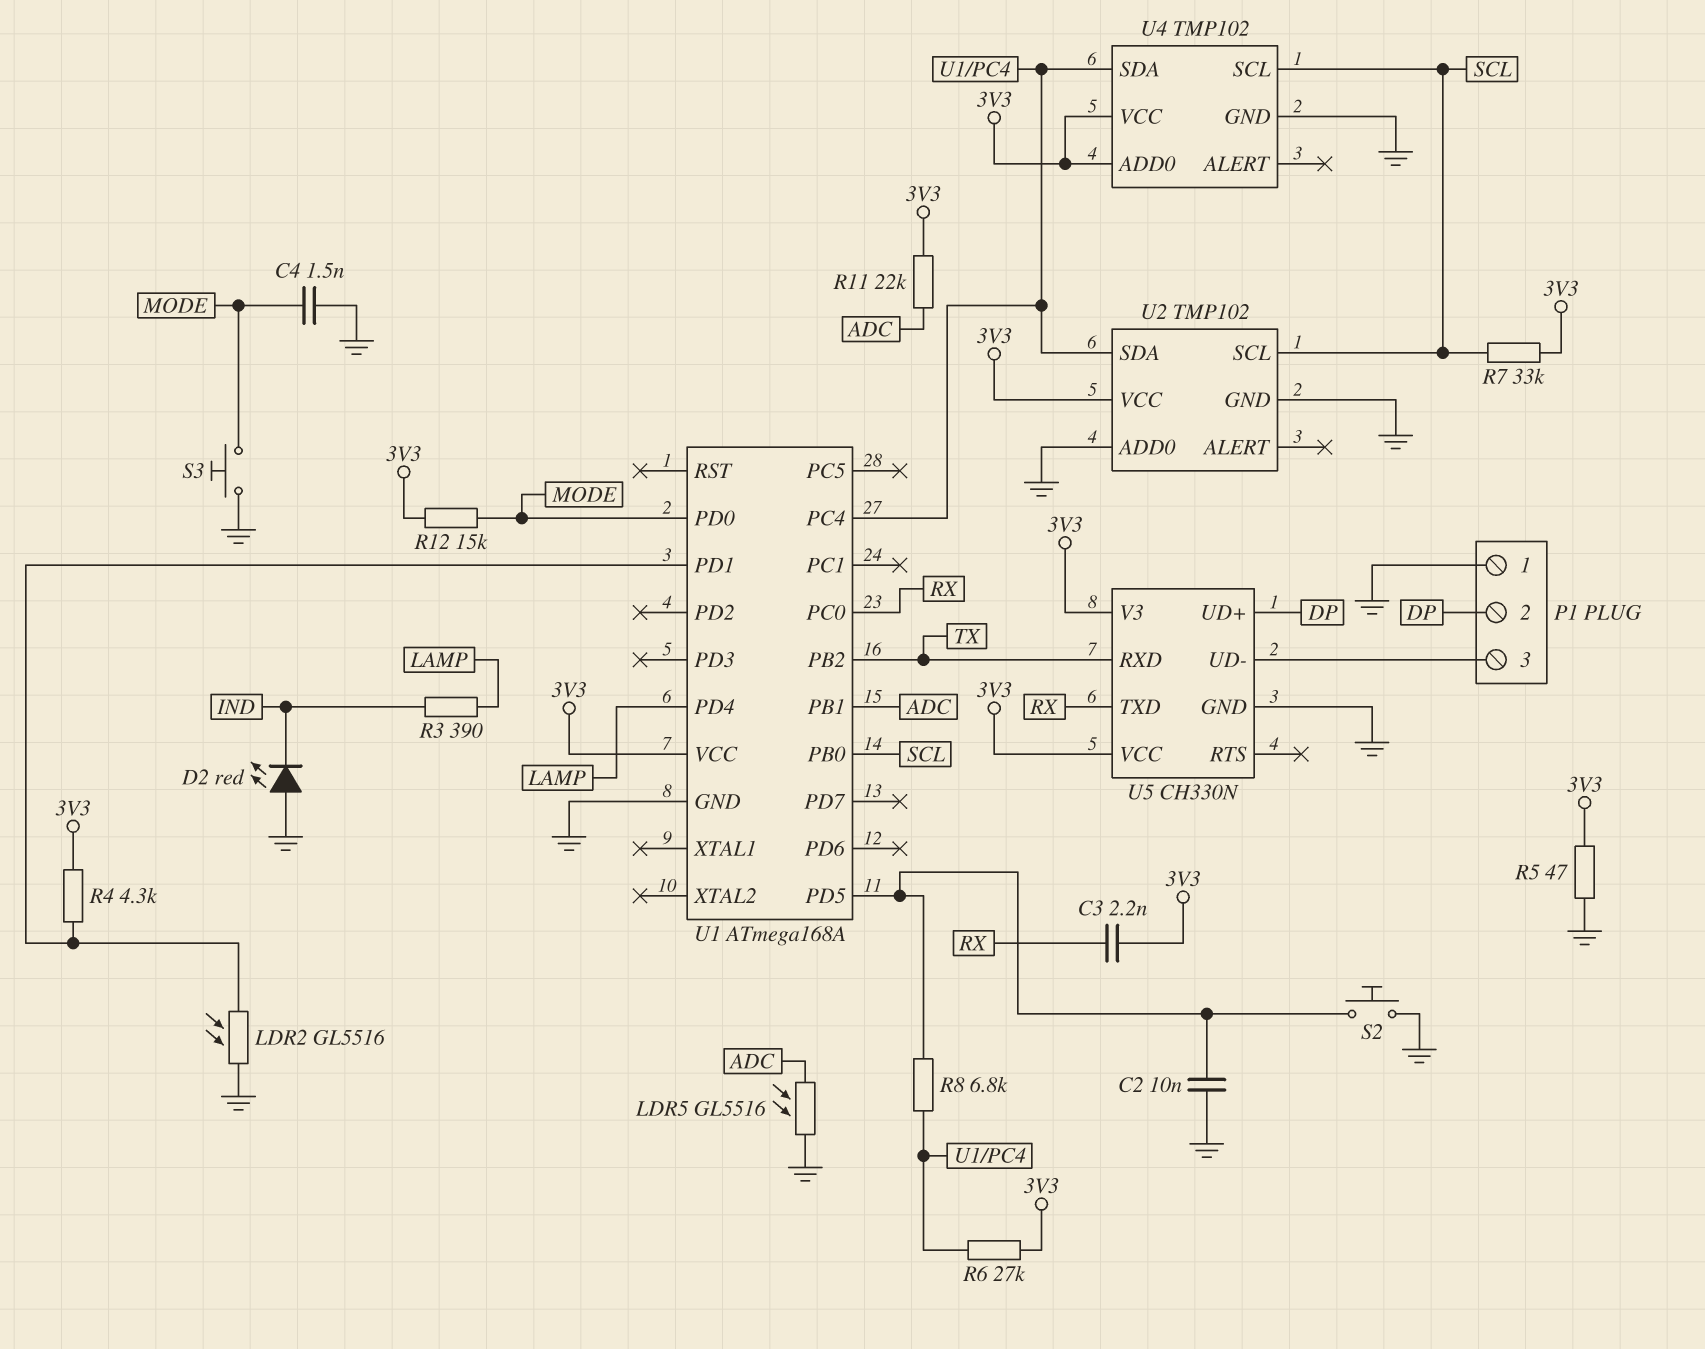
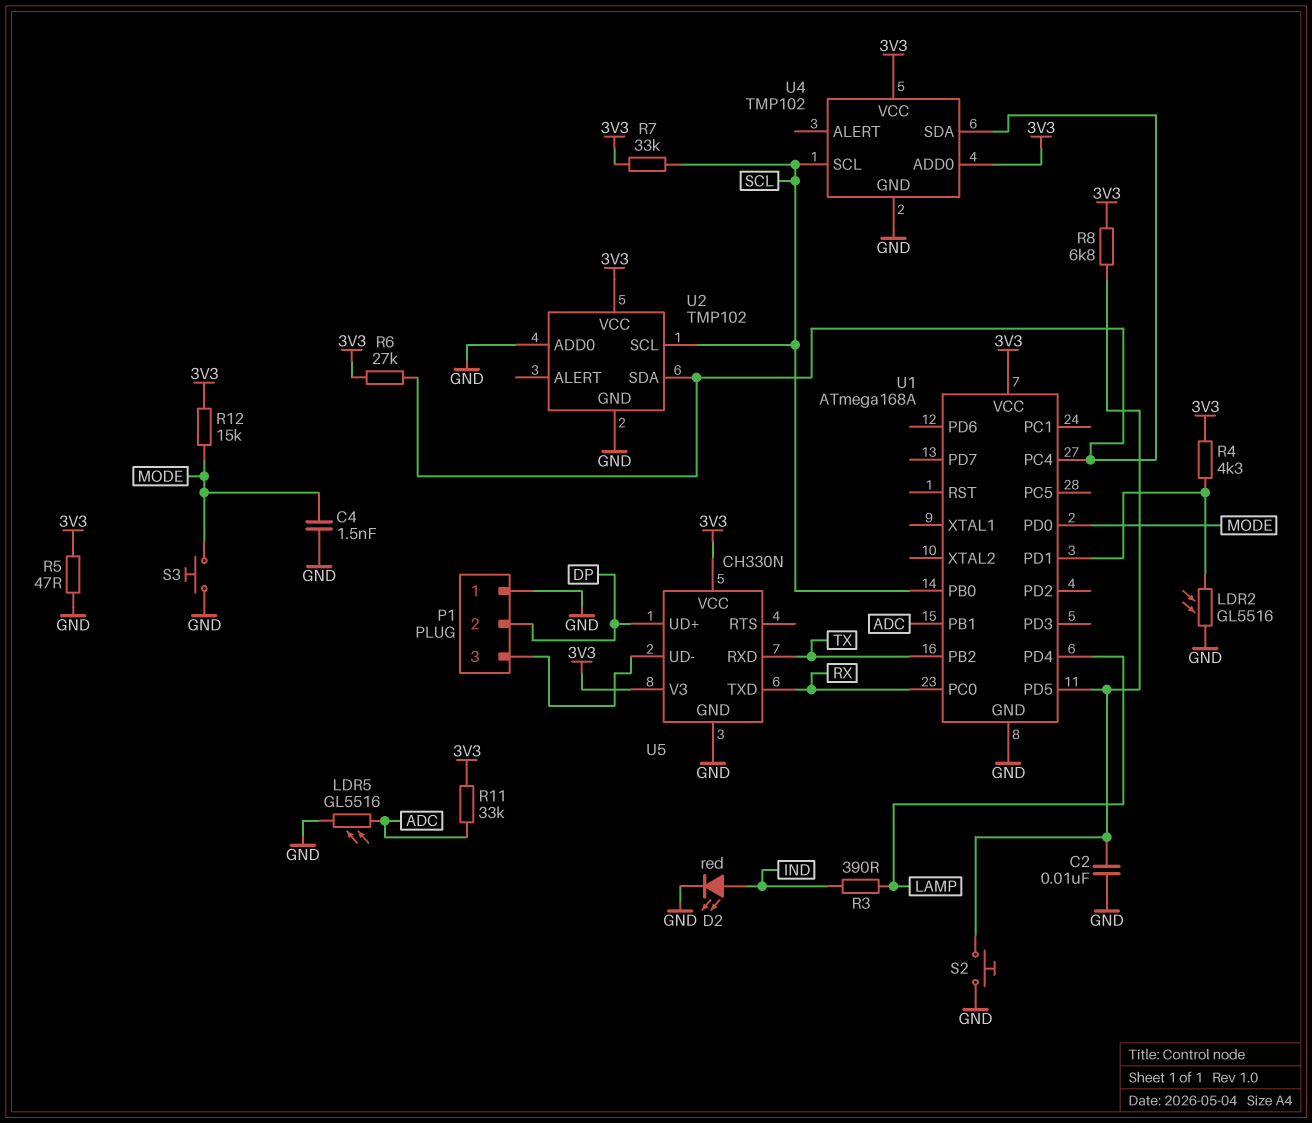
C3: 2.2nF (3V3, RX) -> none
D2: LED red (A GND, K IND) -> LED red (A IND, K GND)
R8: 6.8k (U1/PC4, U1/PD5) -> 6.8k (3V3, U1/PD5)
R11: 22k (3V3, ADC) -> 33k (3V3, ADC)

